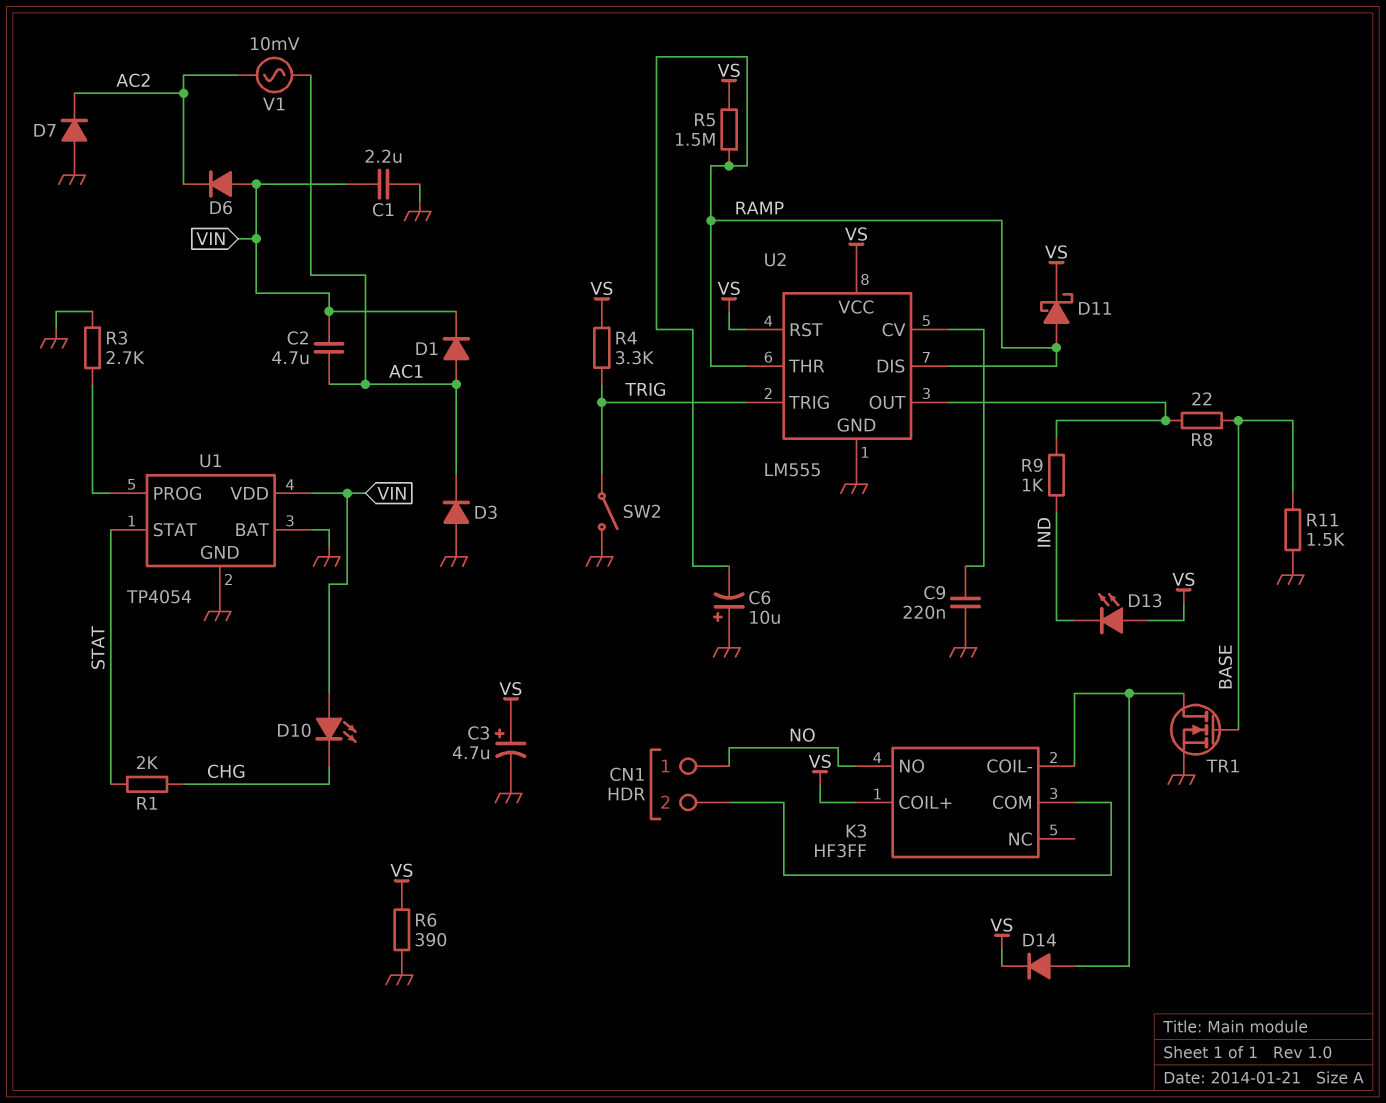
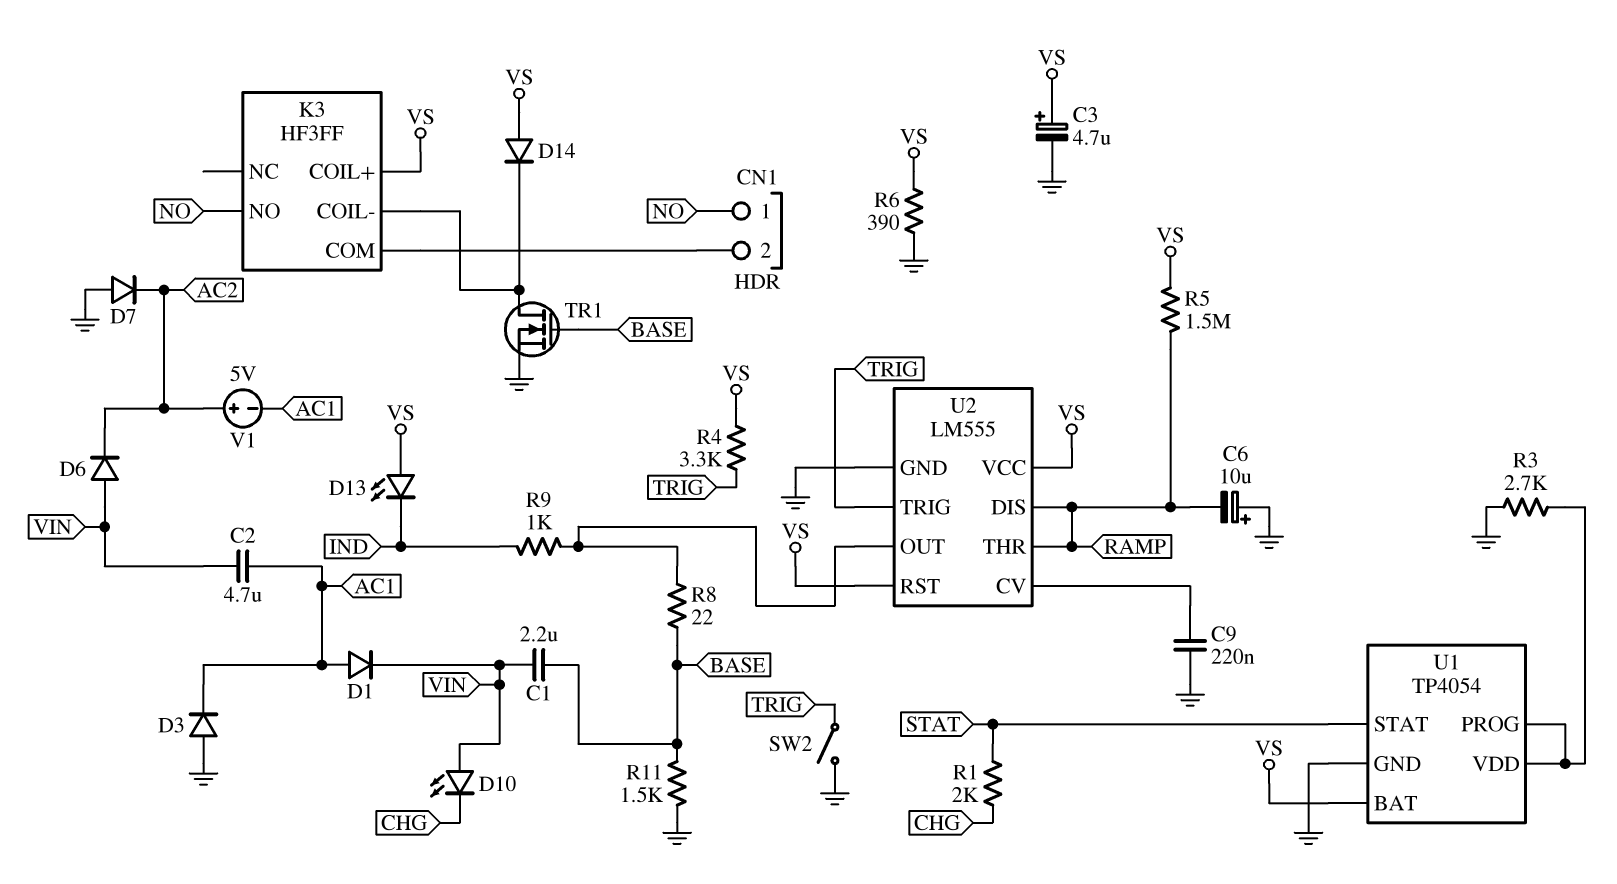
C1: 2.2uF (GND, VIN) -> 2.2uF (BASE, VIN)
D11: schottky (A RAMP, K VS) -> none
D14: diode (A K3/COIL-, K VS) -> diode (A VS, K K3/COIL-)
U1 pin BAT: GND -> VS
U1 pin VDD: VIN -> U1/PROG
V1: AC 10mV (AC1, AC2) -> 5V (plus AC2, minus AC1)

